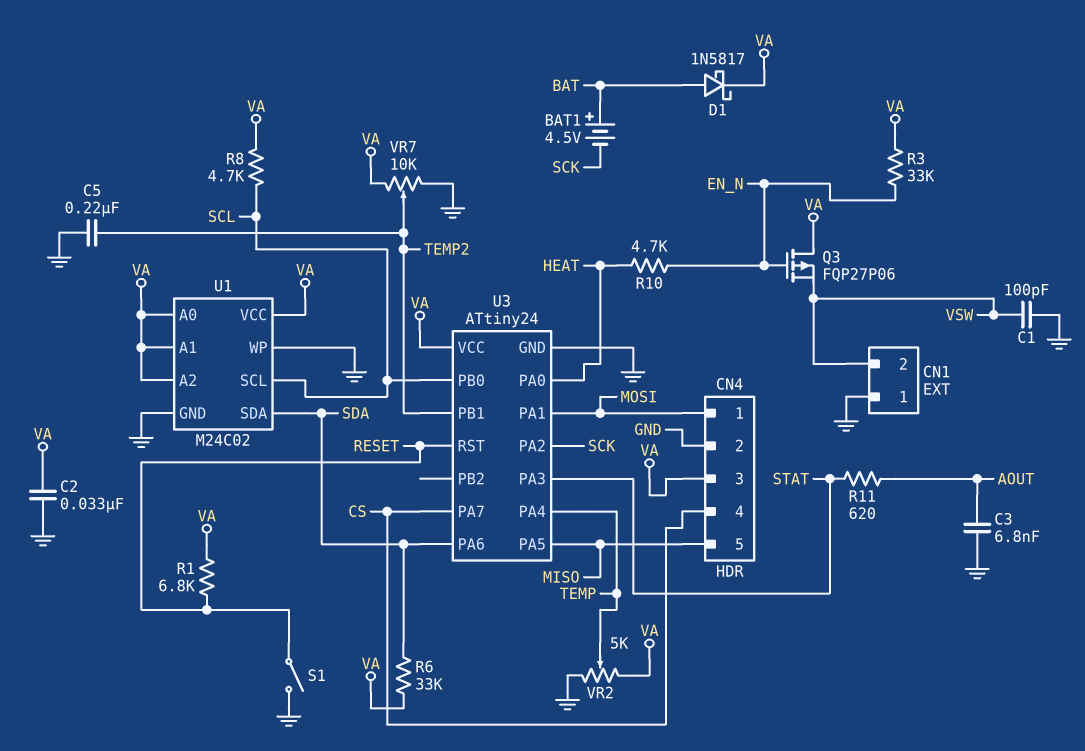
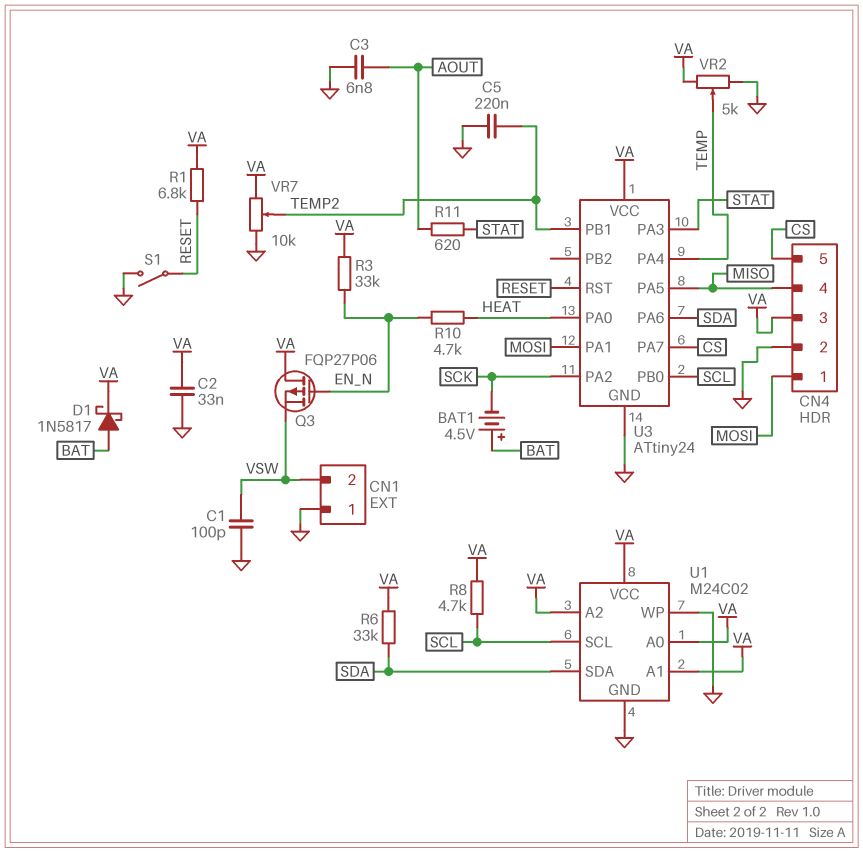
CN4 pin 4: CS -> MISO
CN4 pin 5: MISO -> CS

